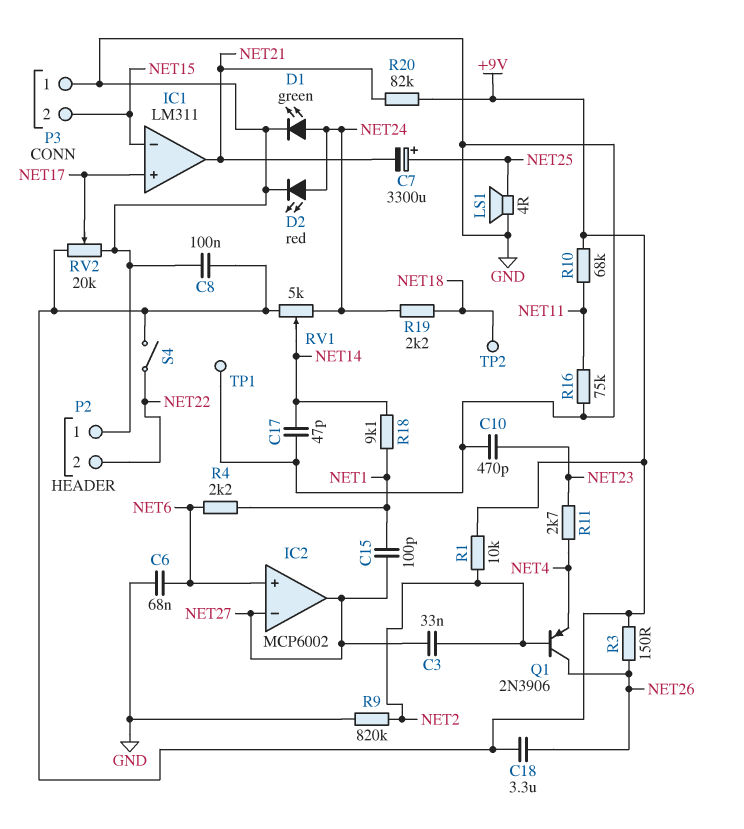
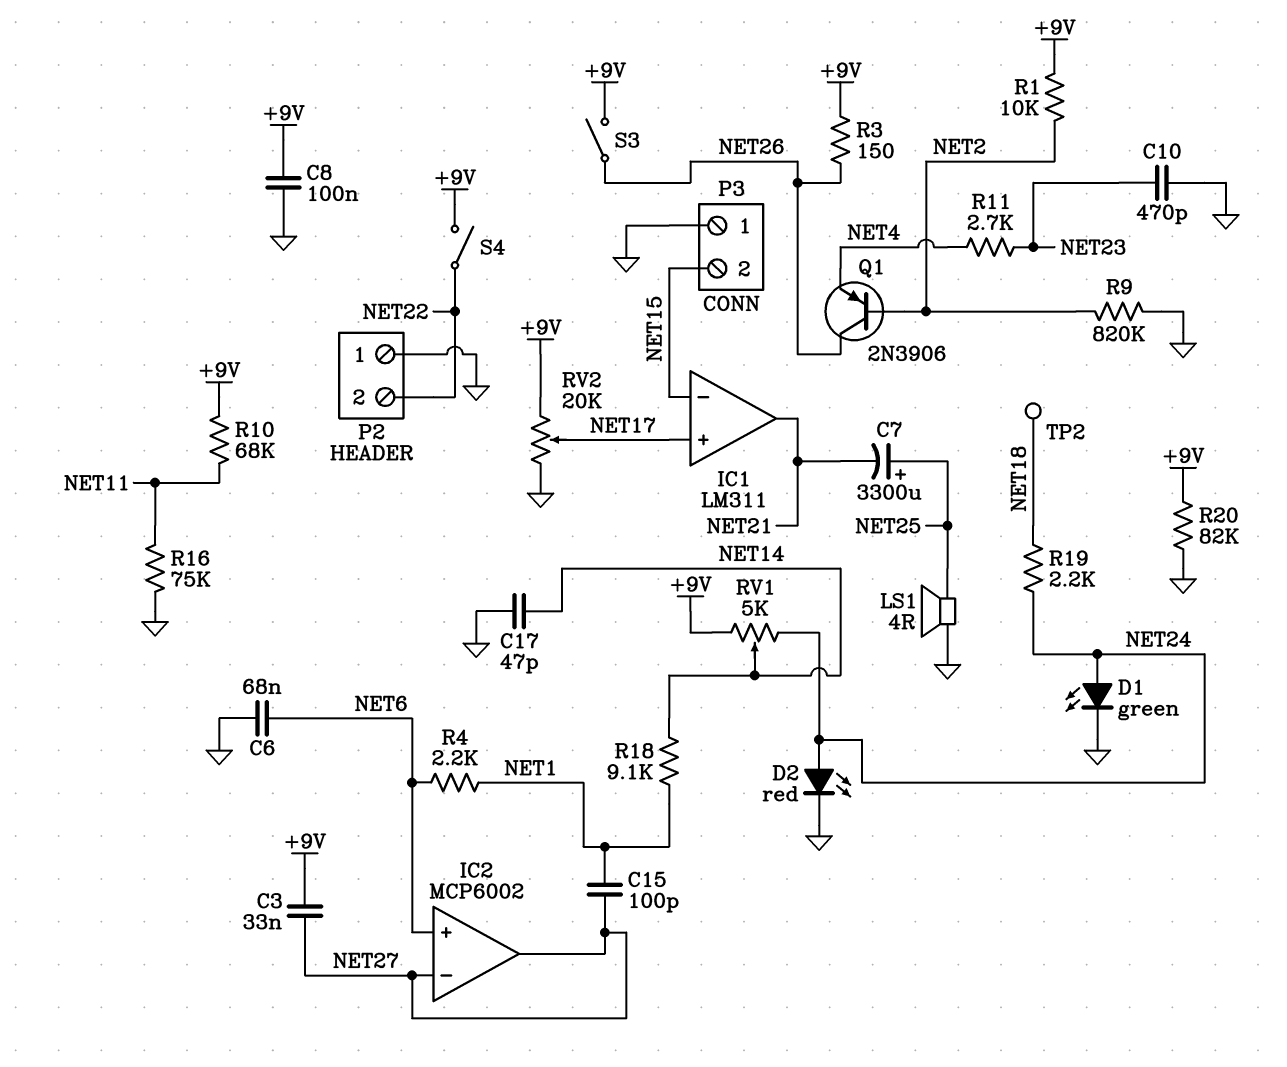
C3: 33nF (NET2, NET27) -> 33nF (+9V, NET27)
C18: 3.3uF (+9V, NET26) -> none
R20: 82k (+9V, NET21) -> 82k (+9V, GND)
S3: none -> switch (+9V, NET26)
TP1: test point (GND) -> none

